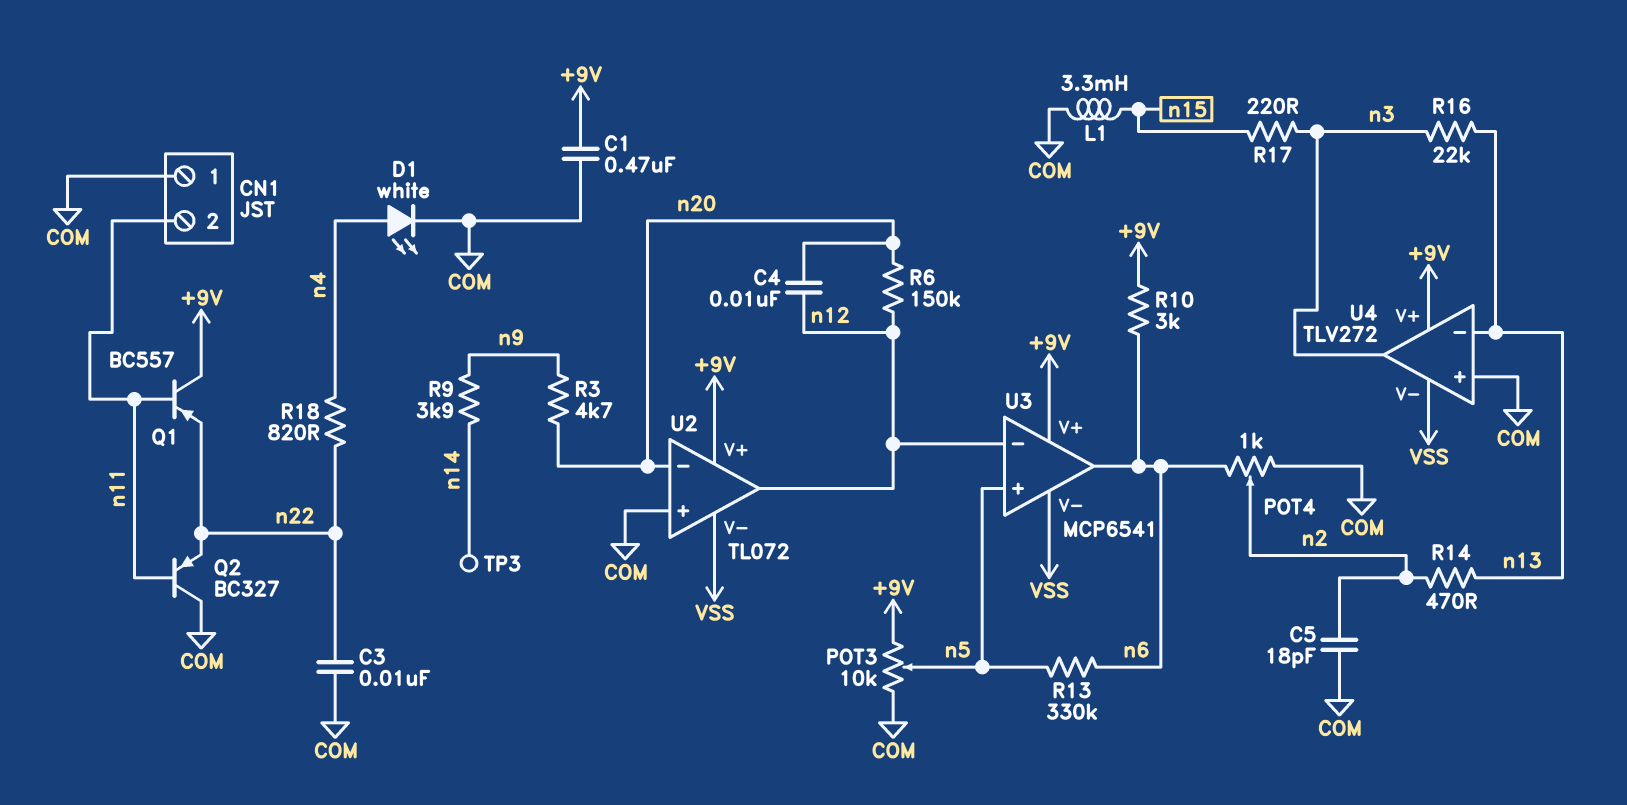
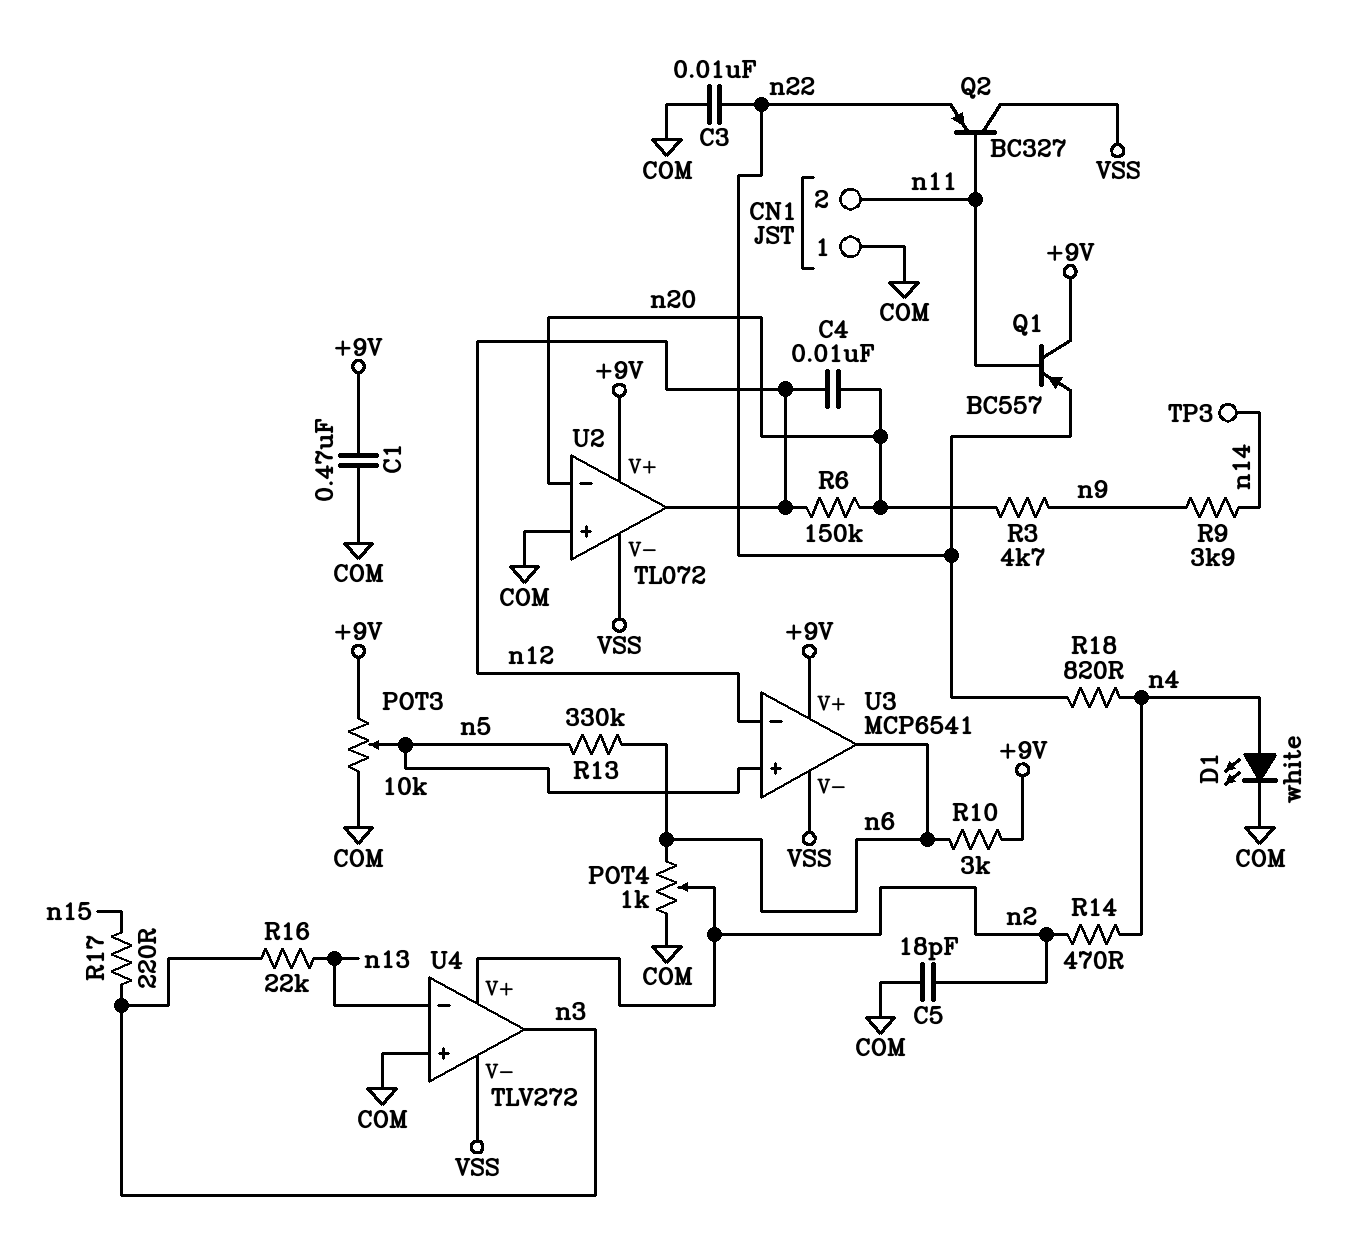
L1: 3.3mH (COM, n15) -> none
Q2: PNP BC327 (B n11, C COM, E n22) -> PNP BC327 (B n11, C VSS, E n22)
R14: 470 (n2, n13) -> 470 (n2, n4)
U4 pin V+: +9V -> n2

